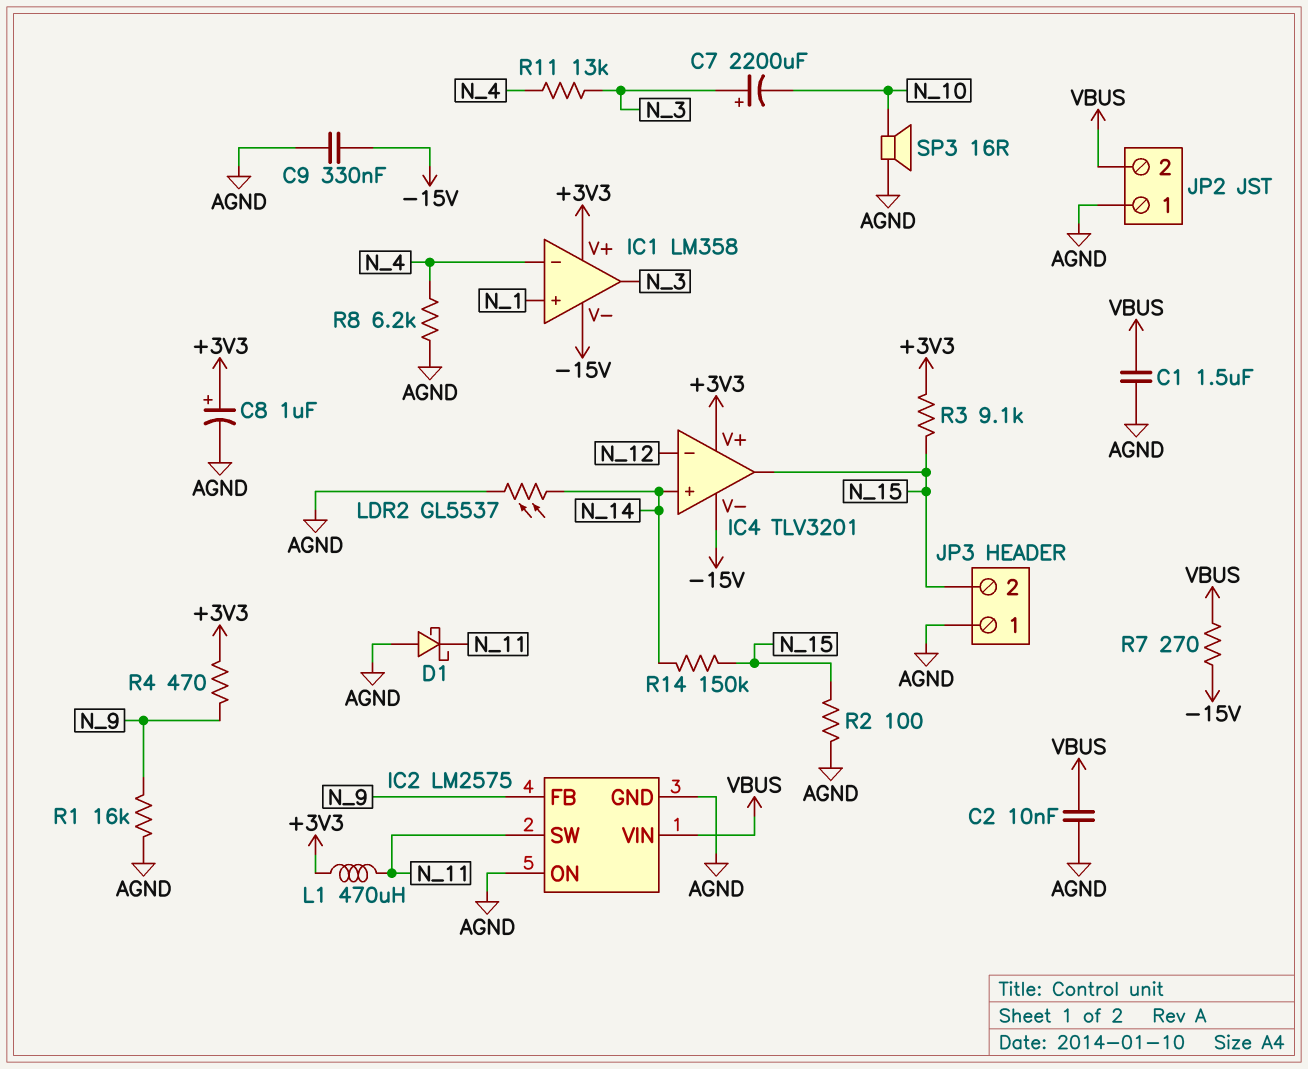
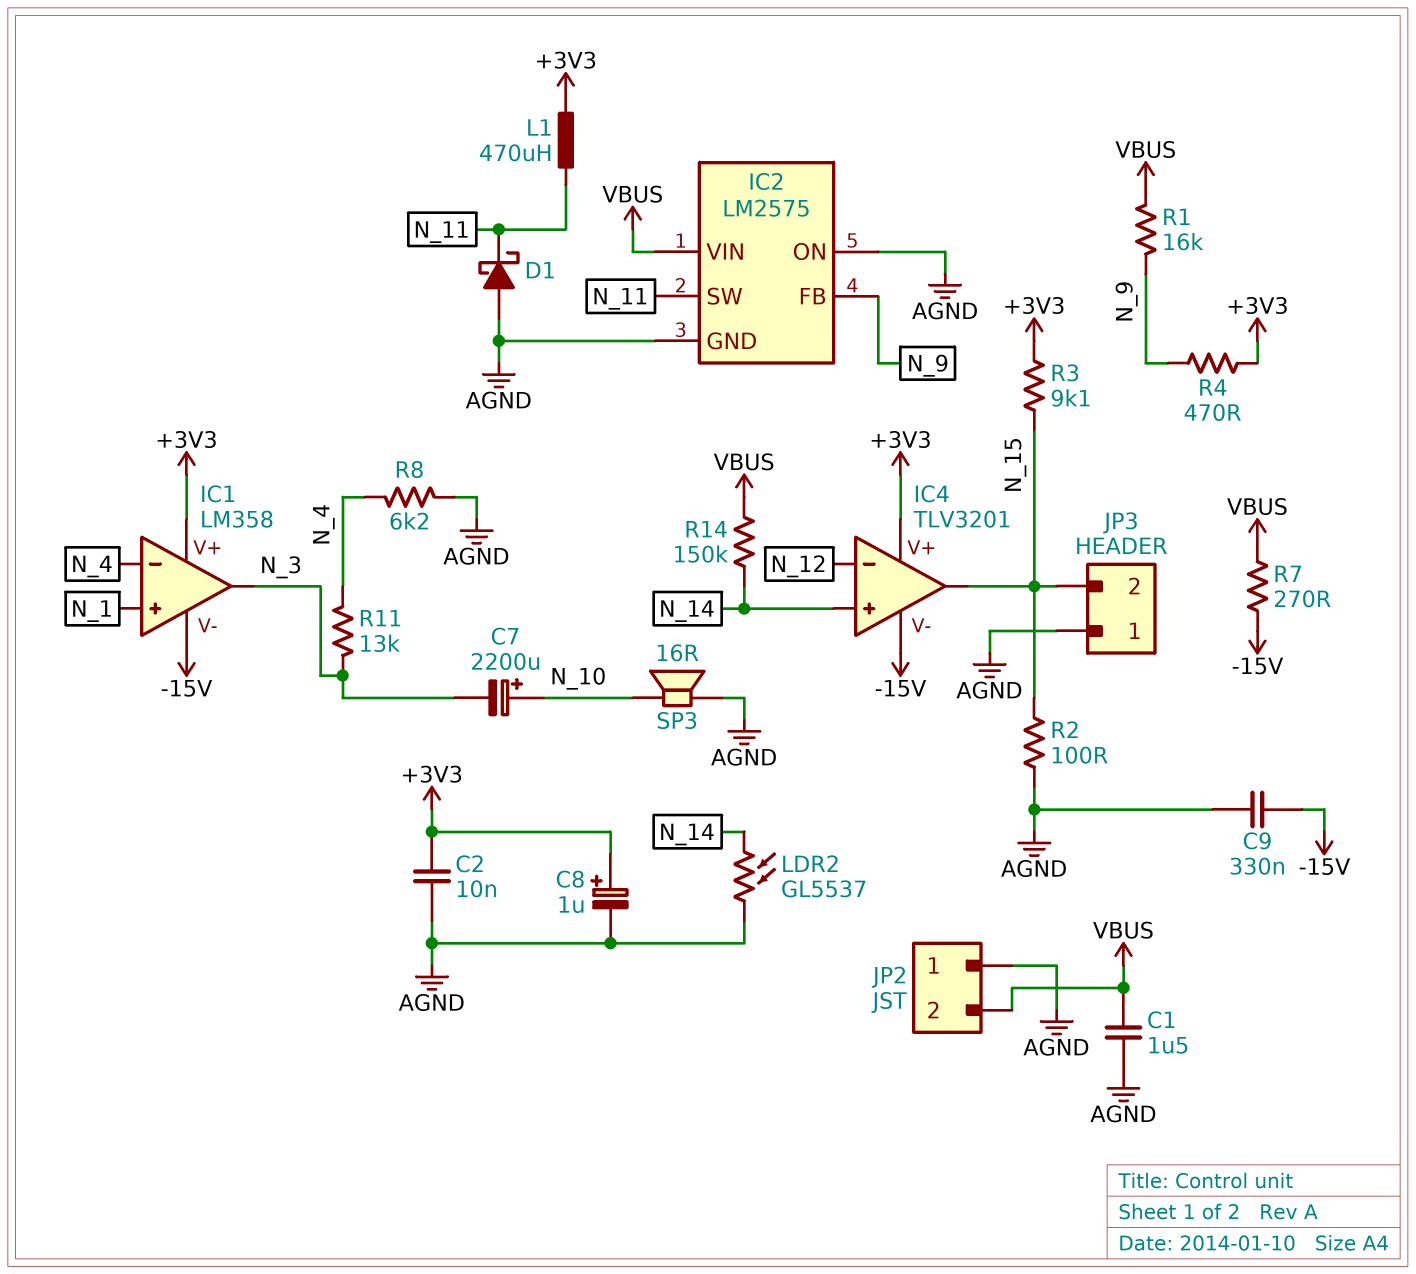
C2: 10nF (AGND, VBUS) -> 10nF (+3V3, AGND)
C7: 2200uF (plus N_3, minus N_10) -> 2200uF (plus N_10, minus N_3)
R1: 16k (AGND, N_9) -> 16k (N_9, VBUS)
R14: 150k (N_14, N_15) -> 150k (N_14, VBUS)

